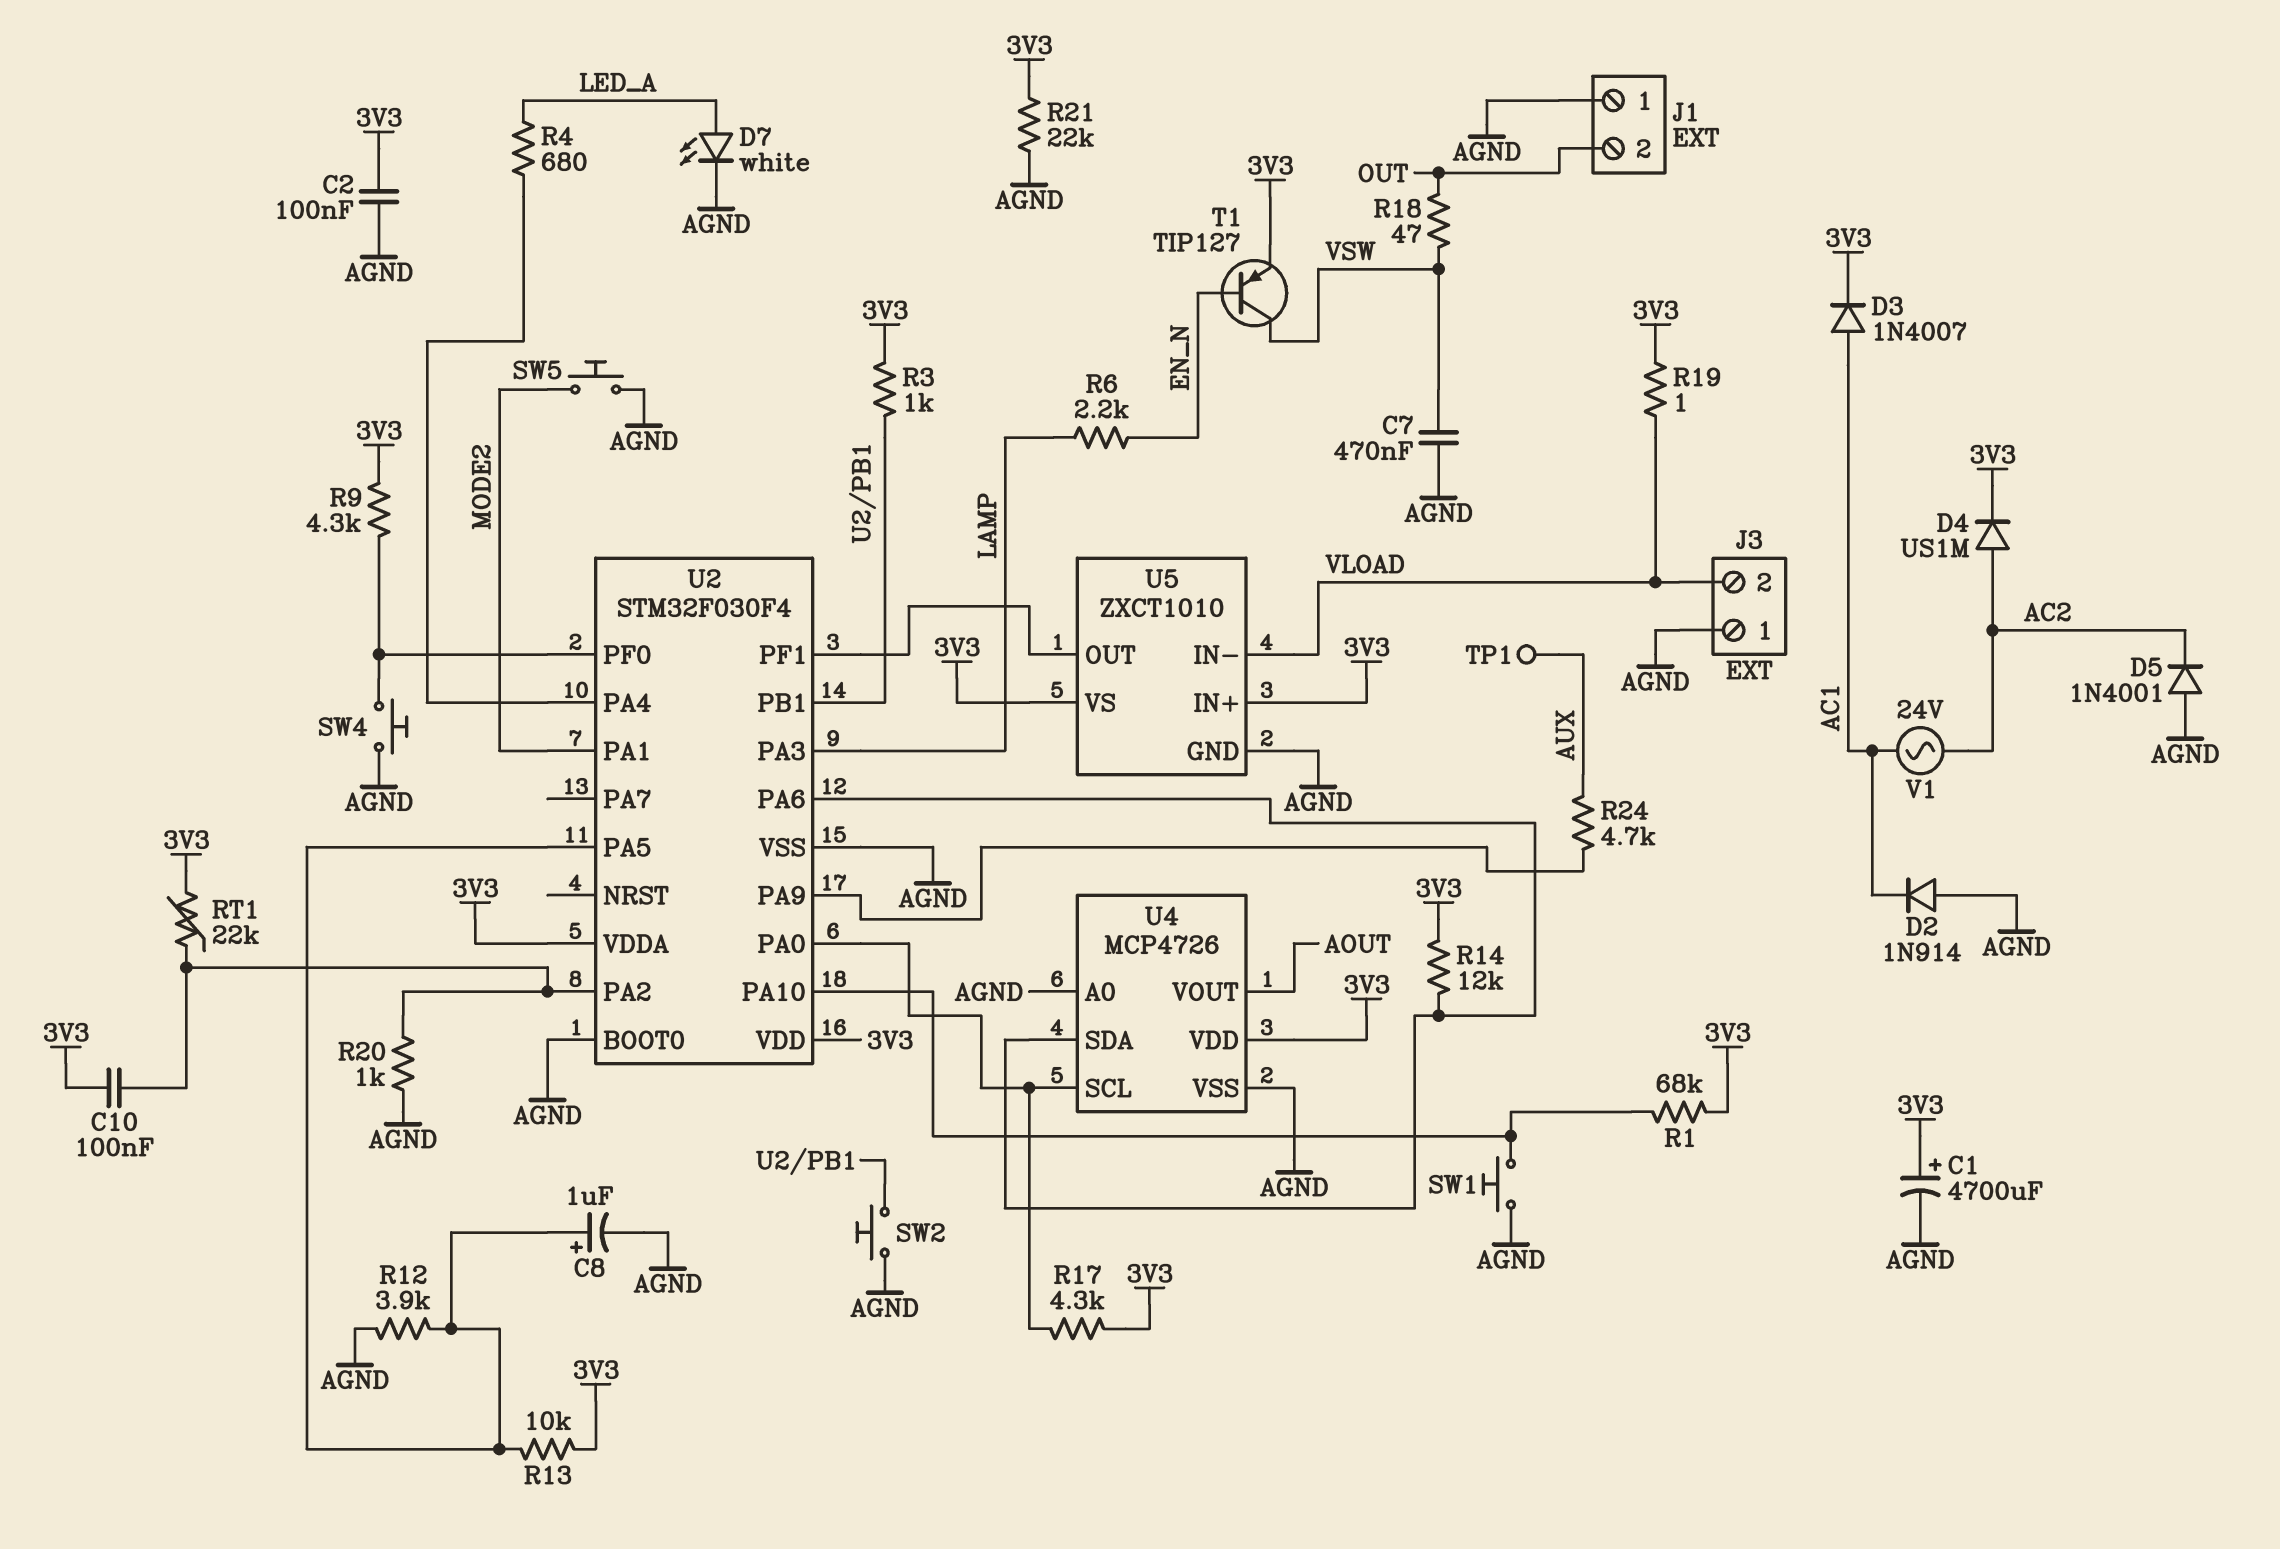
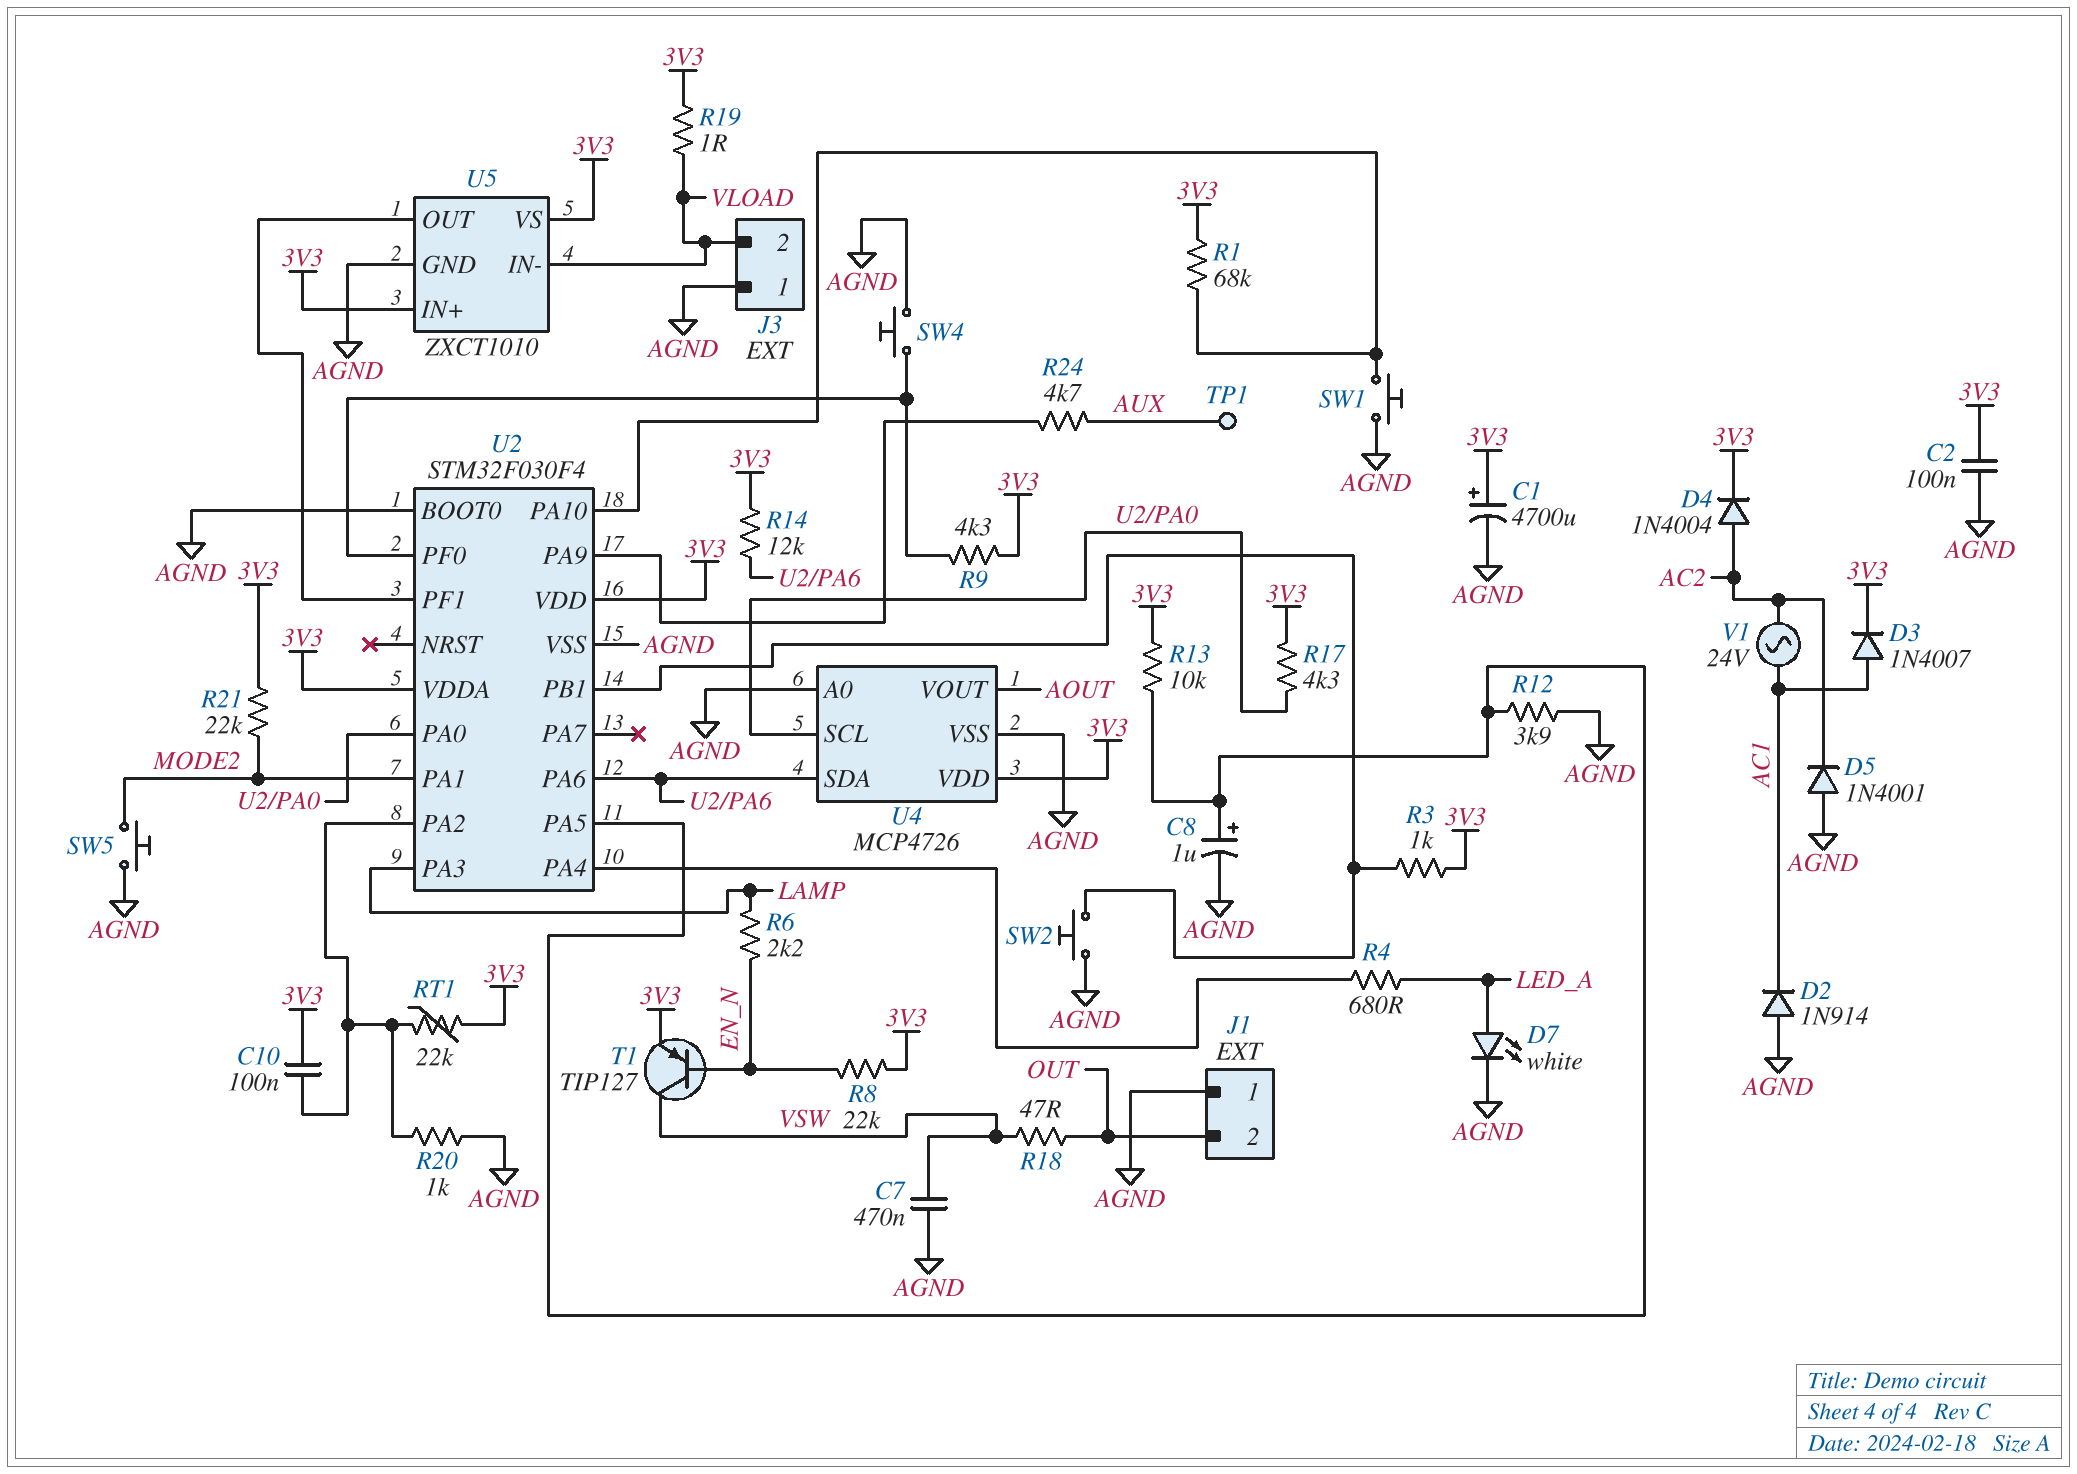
D4: diode US1M (A AC2, K 3V3) -> diode 1N4004 (A AC2, K 3V3)
R8: none -> 22k (3V3, EN_N)
R21: 22k (3V3, AGND) -> 22k (3V3, MODE2)

